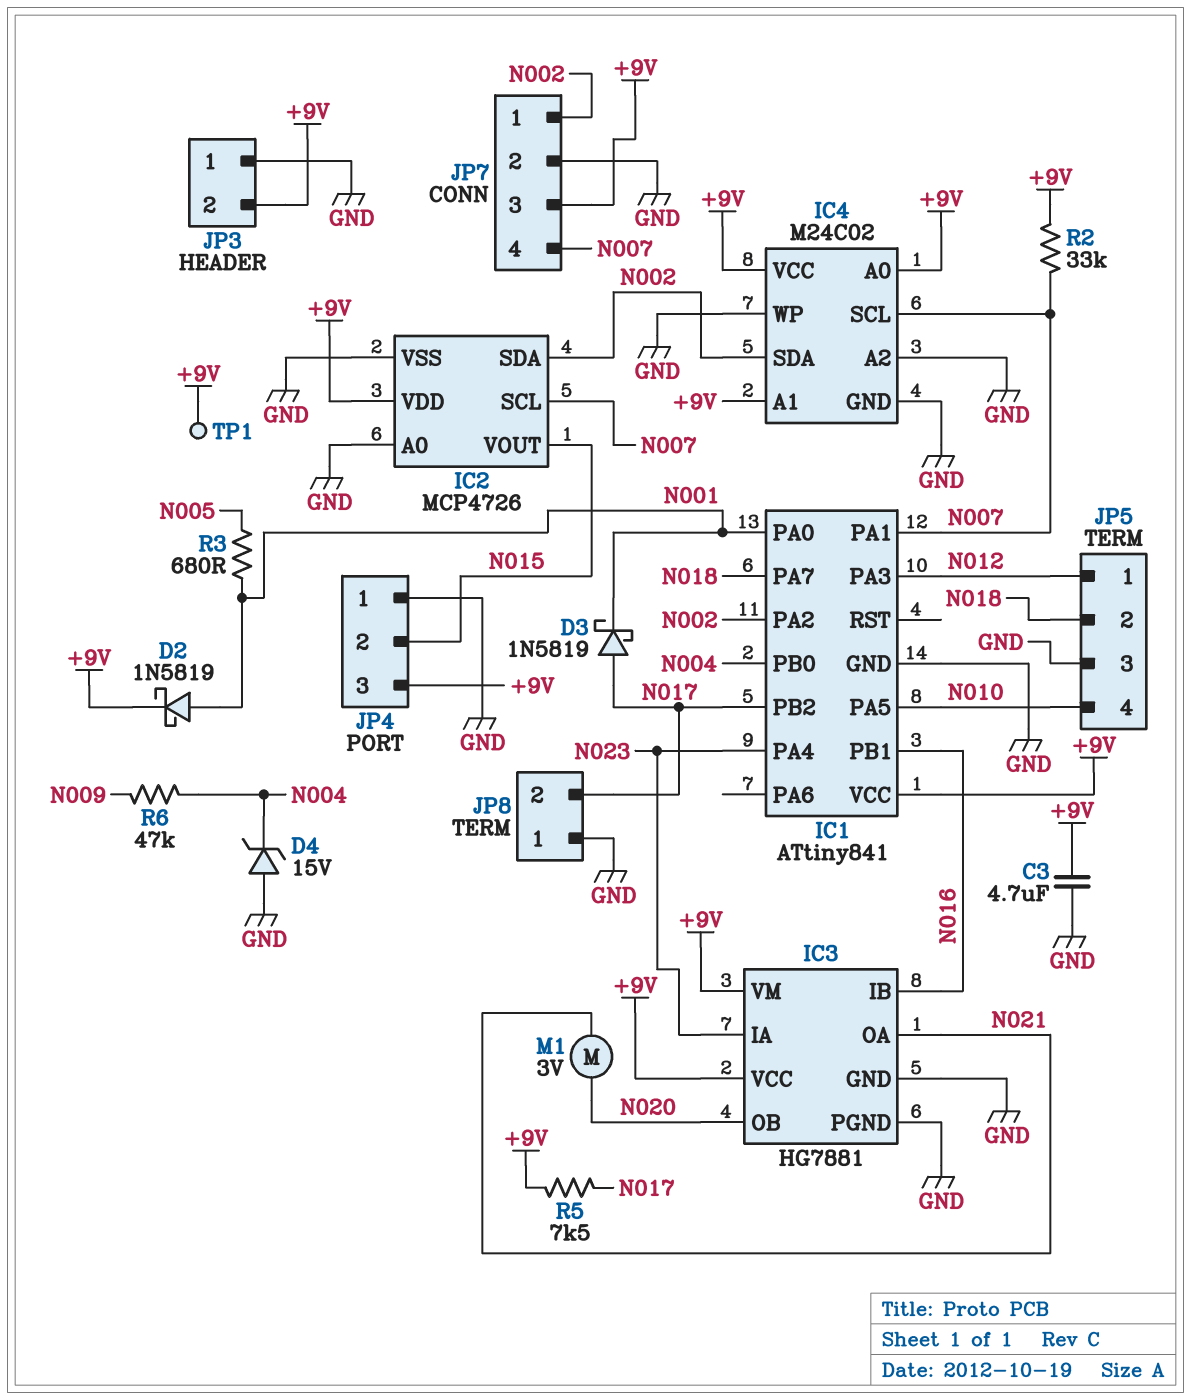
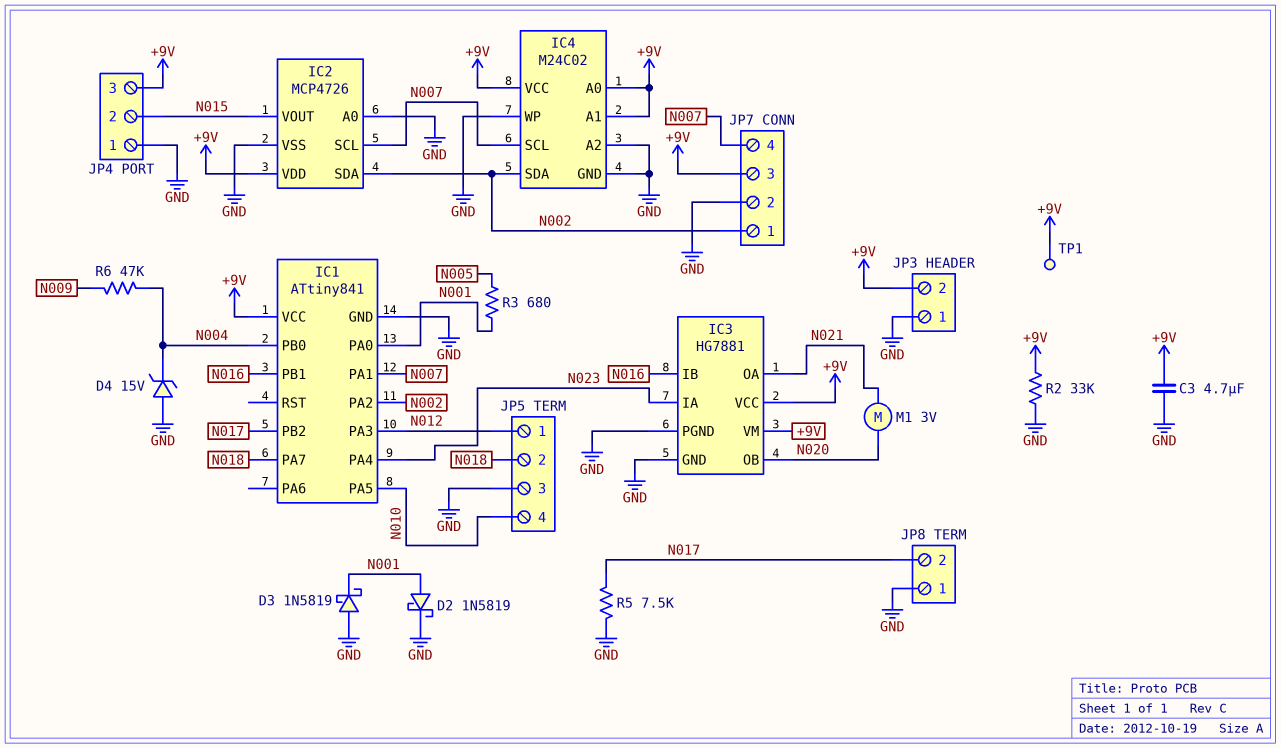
D2: schottky 1N5819 (A N001, K +9V) -> schottky 1N5819 (A N001, K GND)
D3: schottky 1N5819 (A N017, K N001) -> schottky 1N5819 (A GND, K N001)
R2: 33k (+9V, N007) -> 33k (+9V, GND)
R5: 7.5k (+9V, N017) -> 7.5k (GND, N017)

